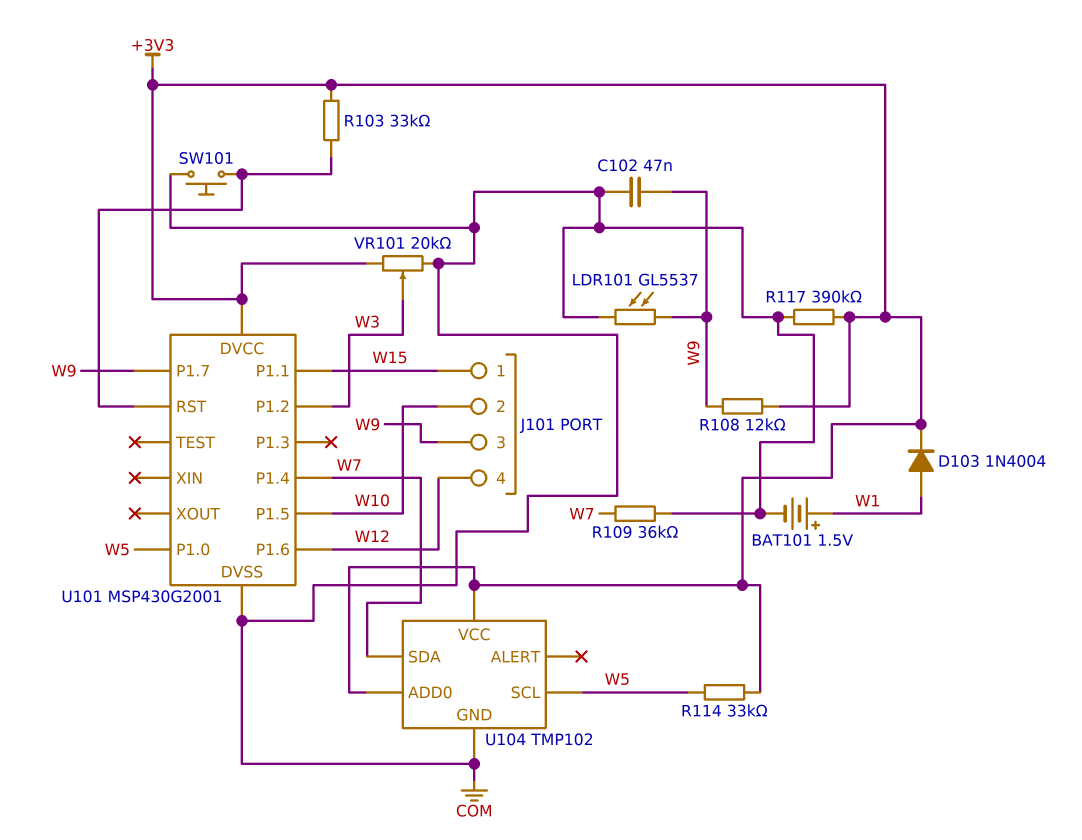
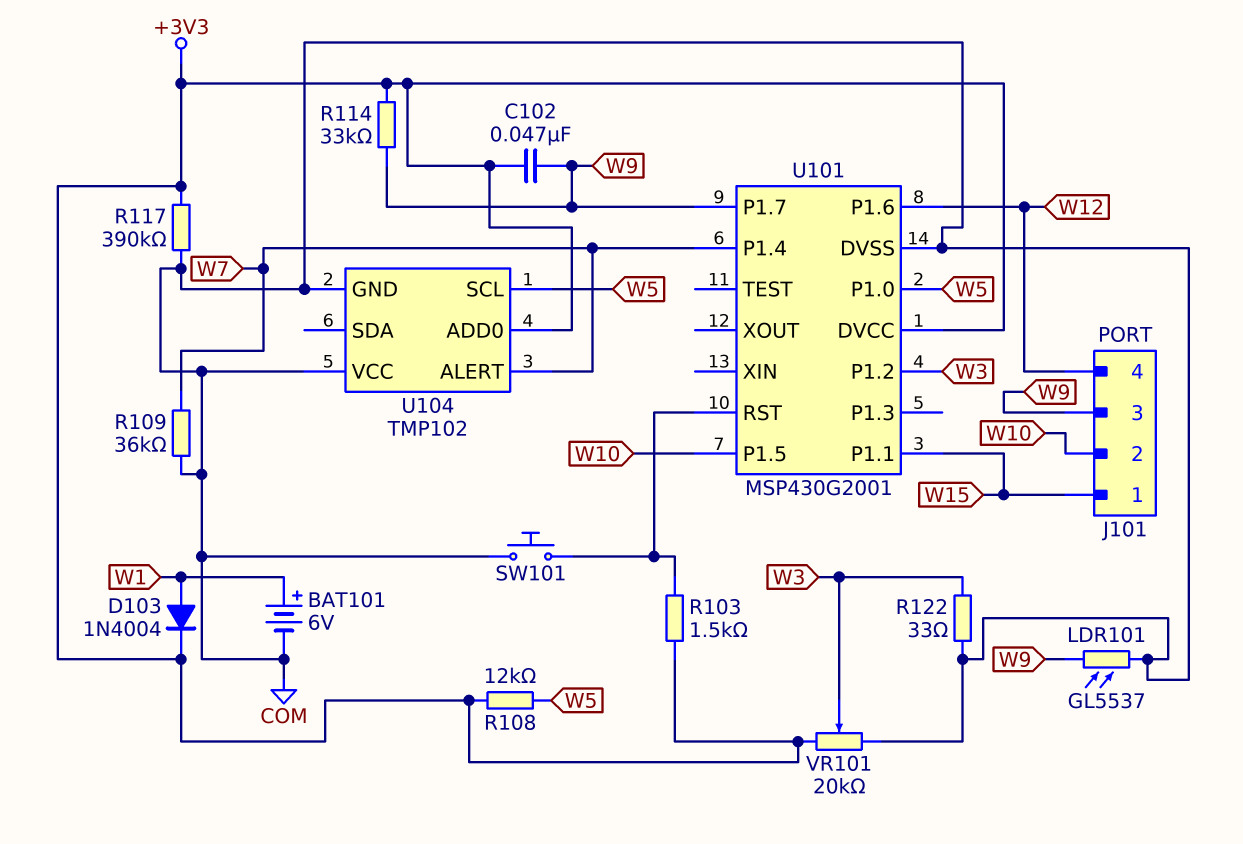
BAT101: 1.5V (plus W1, minus COM) -> 6V (plus W1, minus COM)
C102: 47nF (COM, W9) -> 47nF (+3V3, W9)
R103: 33k (+3V3, U101/RST) -> 1.5k (+3V3, U101/RST)
R108: 12k (+3V3, W9) -> 12k (+3V3, W5)
R114: 33k (+3V3, W5) -> 33k (+3V3, W9)
R122: none -> 33 (COM, W3)
U104 pin ALERT: none -> W7
U104 pin SDA: W7 -> none
U104 pin VCC: +3V3 -> COM

